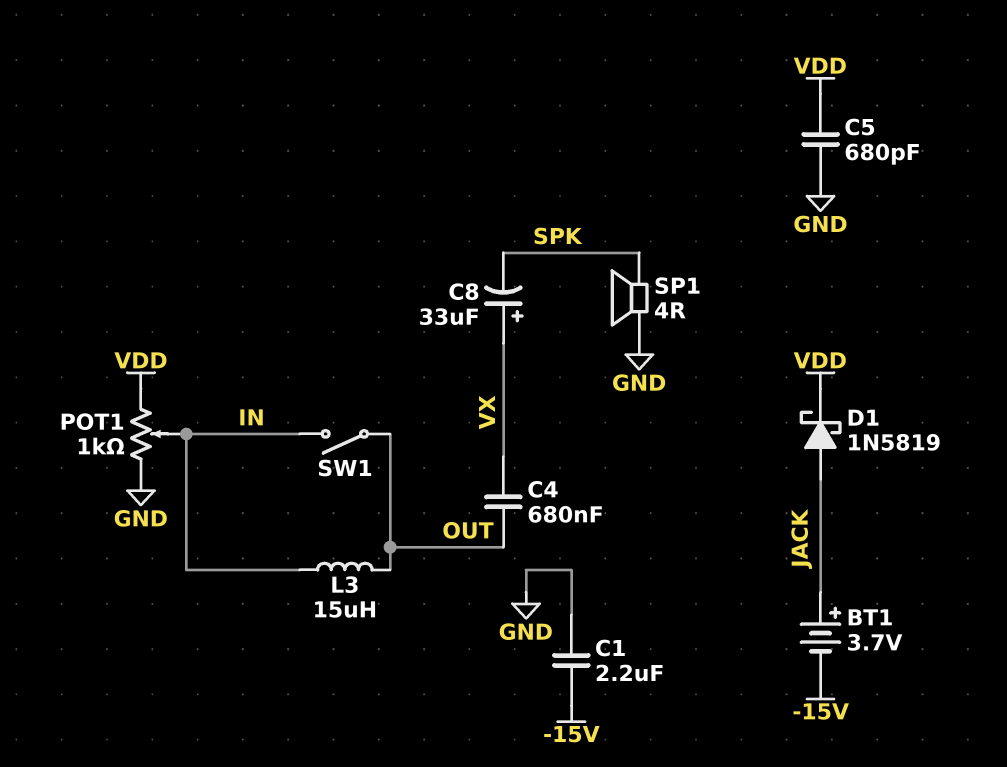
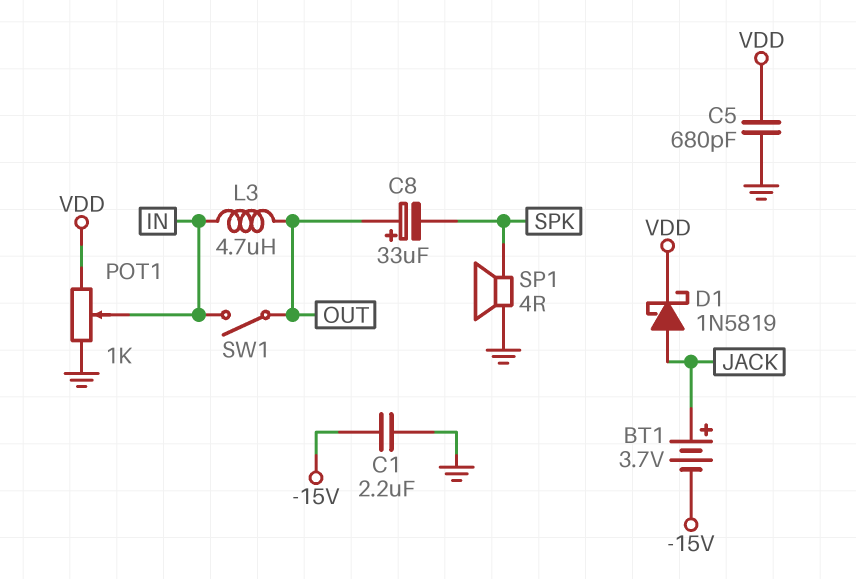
C4: 680nF (OUT, VX) -> none
C8: 33uF (plus VX, minus SPK) -> 33uF (plus OUT, minus SPK)
L3: 15uH (IN, OUT) -> 4.7uH (IN, OUT)

